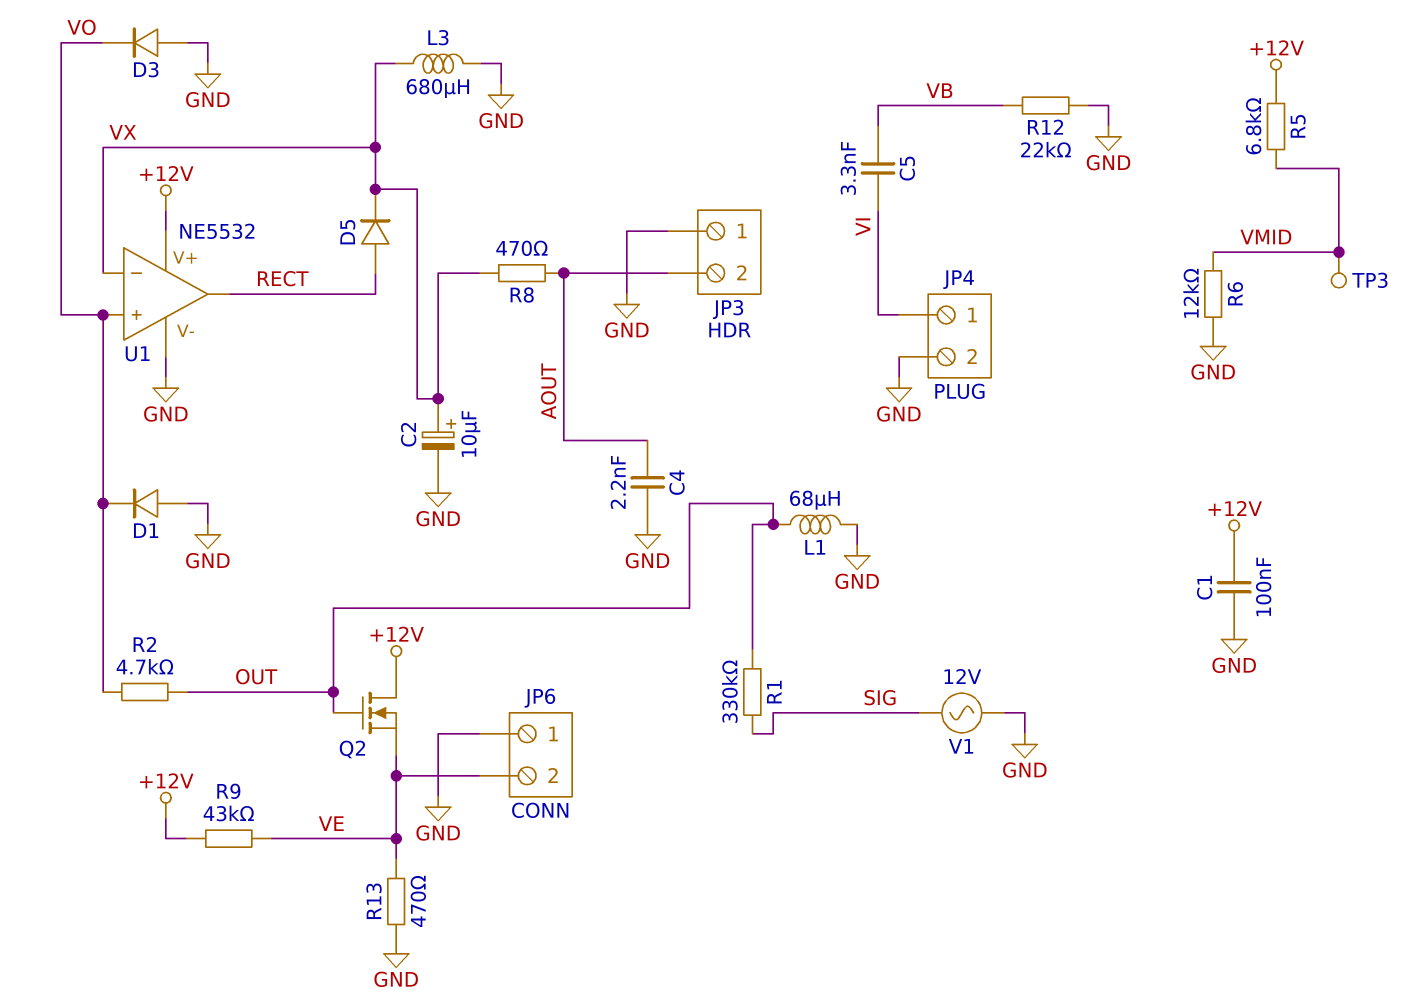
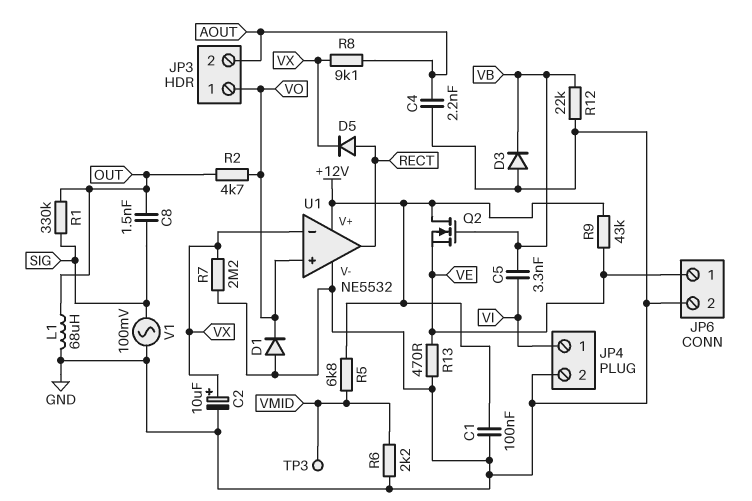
C8: none -> 1.5nF (OUT, SIG)
D3: diode (A GND, K VO) -> diode (A GND, K VB)
JP3 pin 1: GND -> VO
JP6 pin 1: GND -> VE
JP6 pin 2: VE -> GND
L3: 680uH (GND, VX) -> none
Q2: NMOS (G OUT, D +12V, S VE) -> NMOS (G VB, D +12V, S VE)
R6: 12k (GND, VMID) -> 2.2k (GND, VMID)
R7: none -> 2.2M (GND, VX)
R8: 470 (AOUT, VX) -> 9.1k (AOUT, VX)
V1: AC 12V (GND, SIG) -> AC 100mV (GND, SIG)

